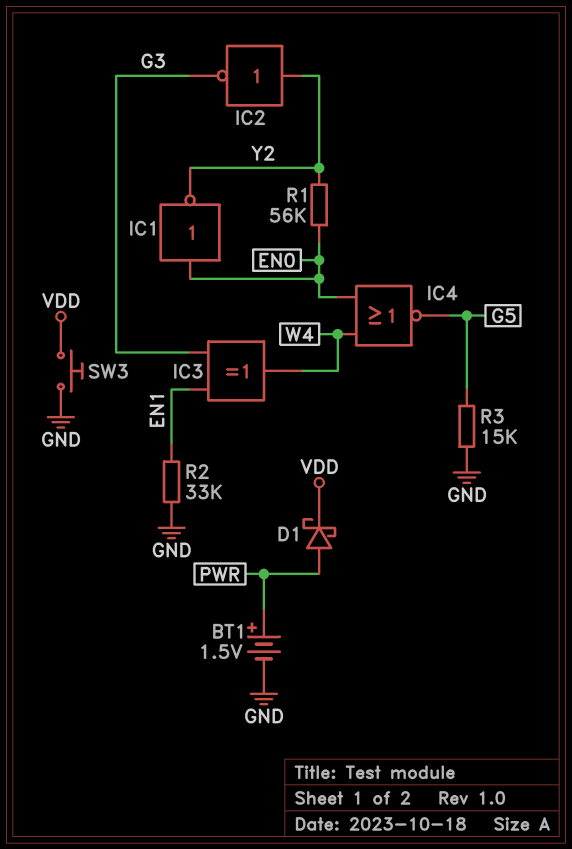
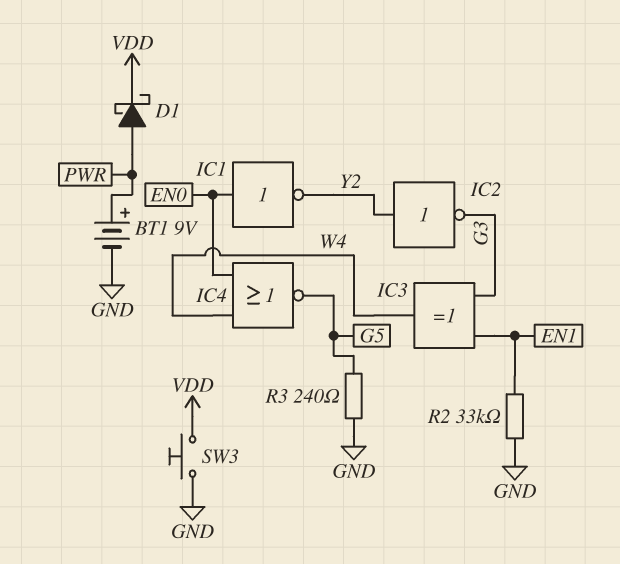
BT1: 1.5V (plus PWR, minus GND) -> 9V (plus PWR, minus GND)
R1: 56k (EN0, Y2) -> none
R3: 15k (G5, GND) -> 240 (G5, GND)

